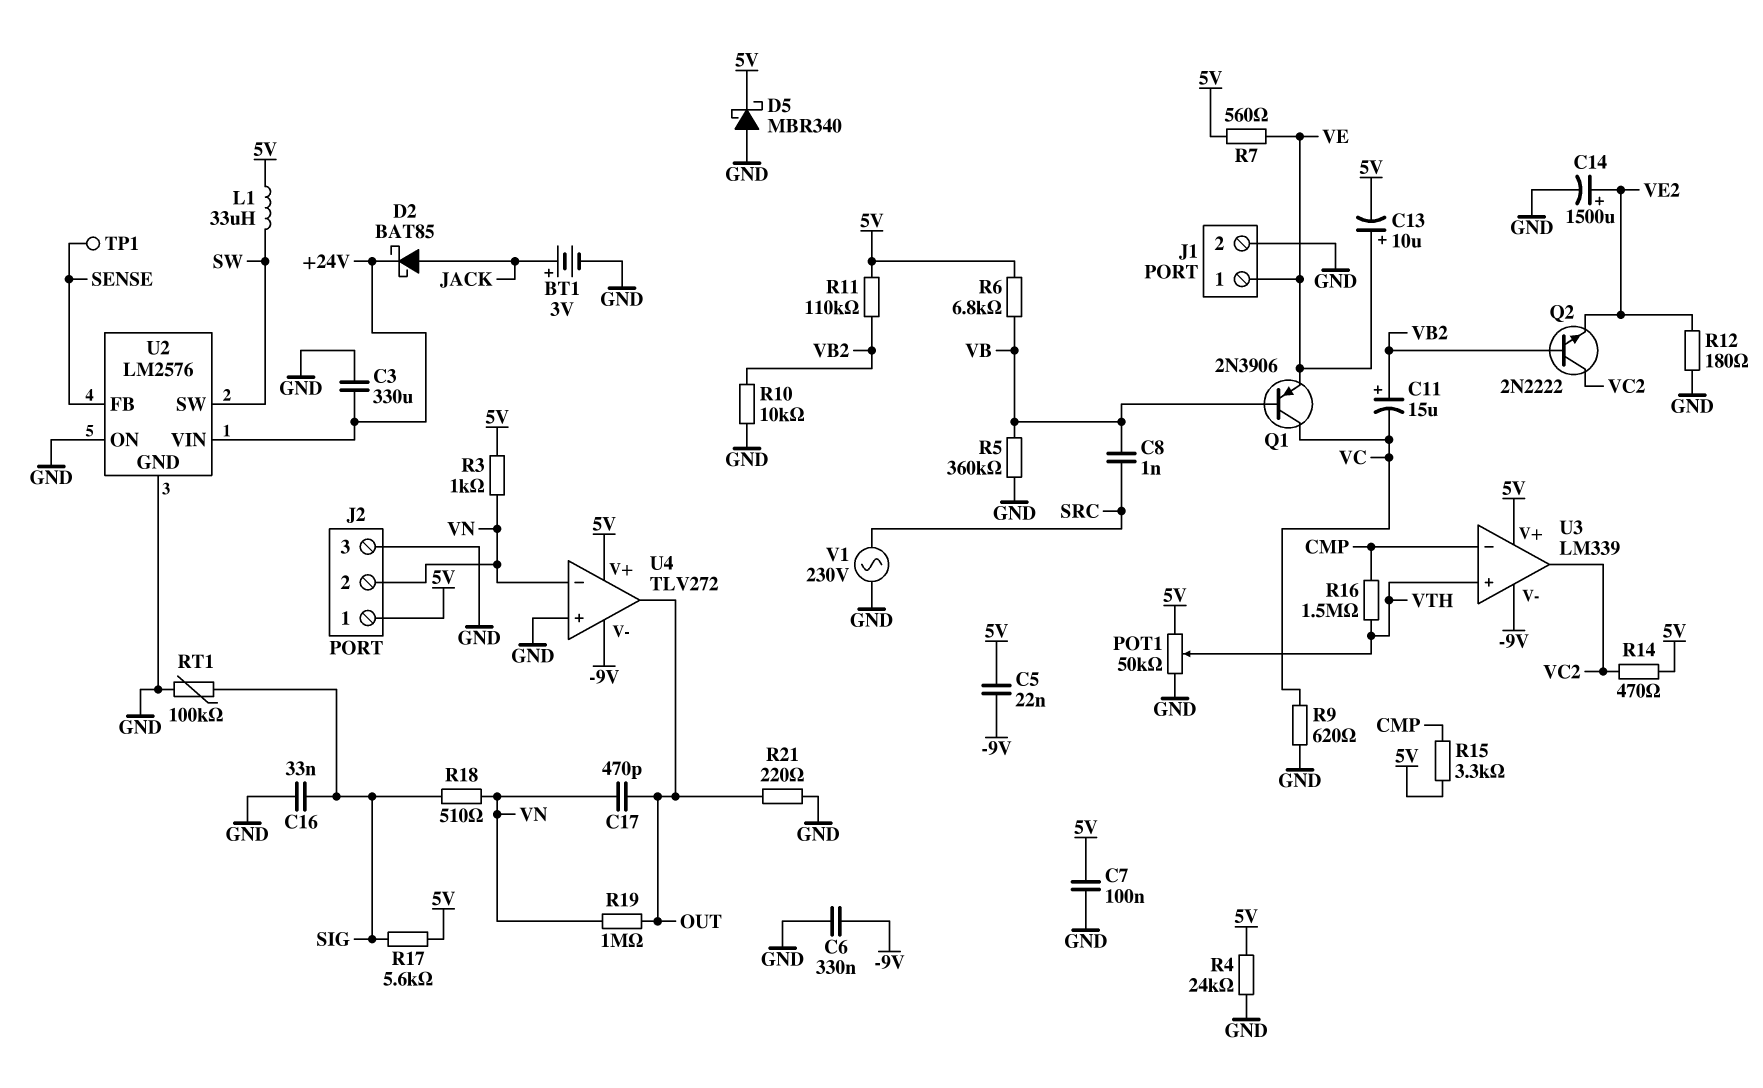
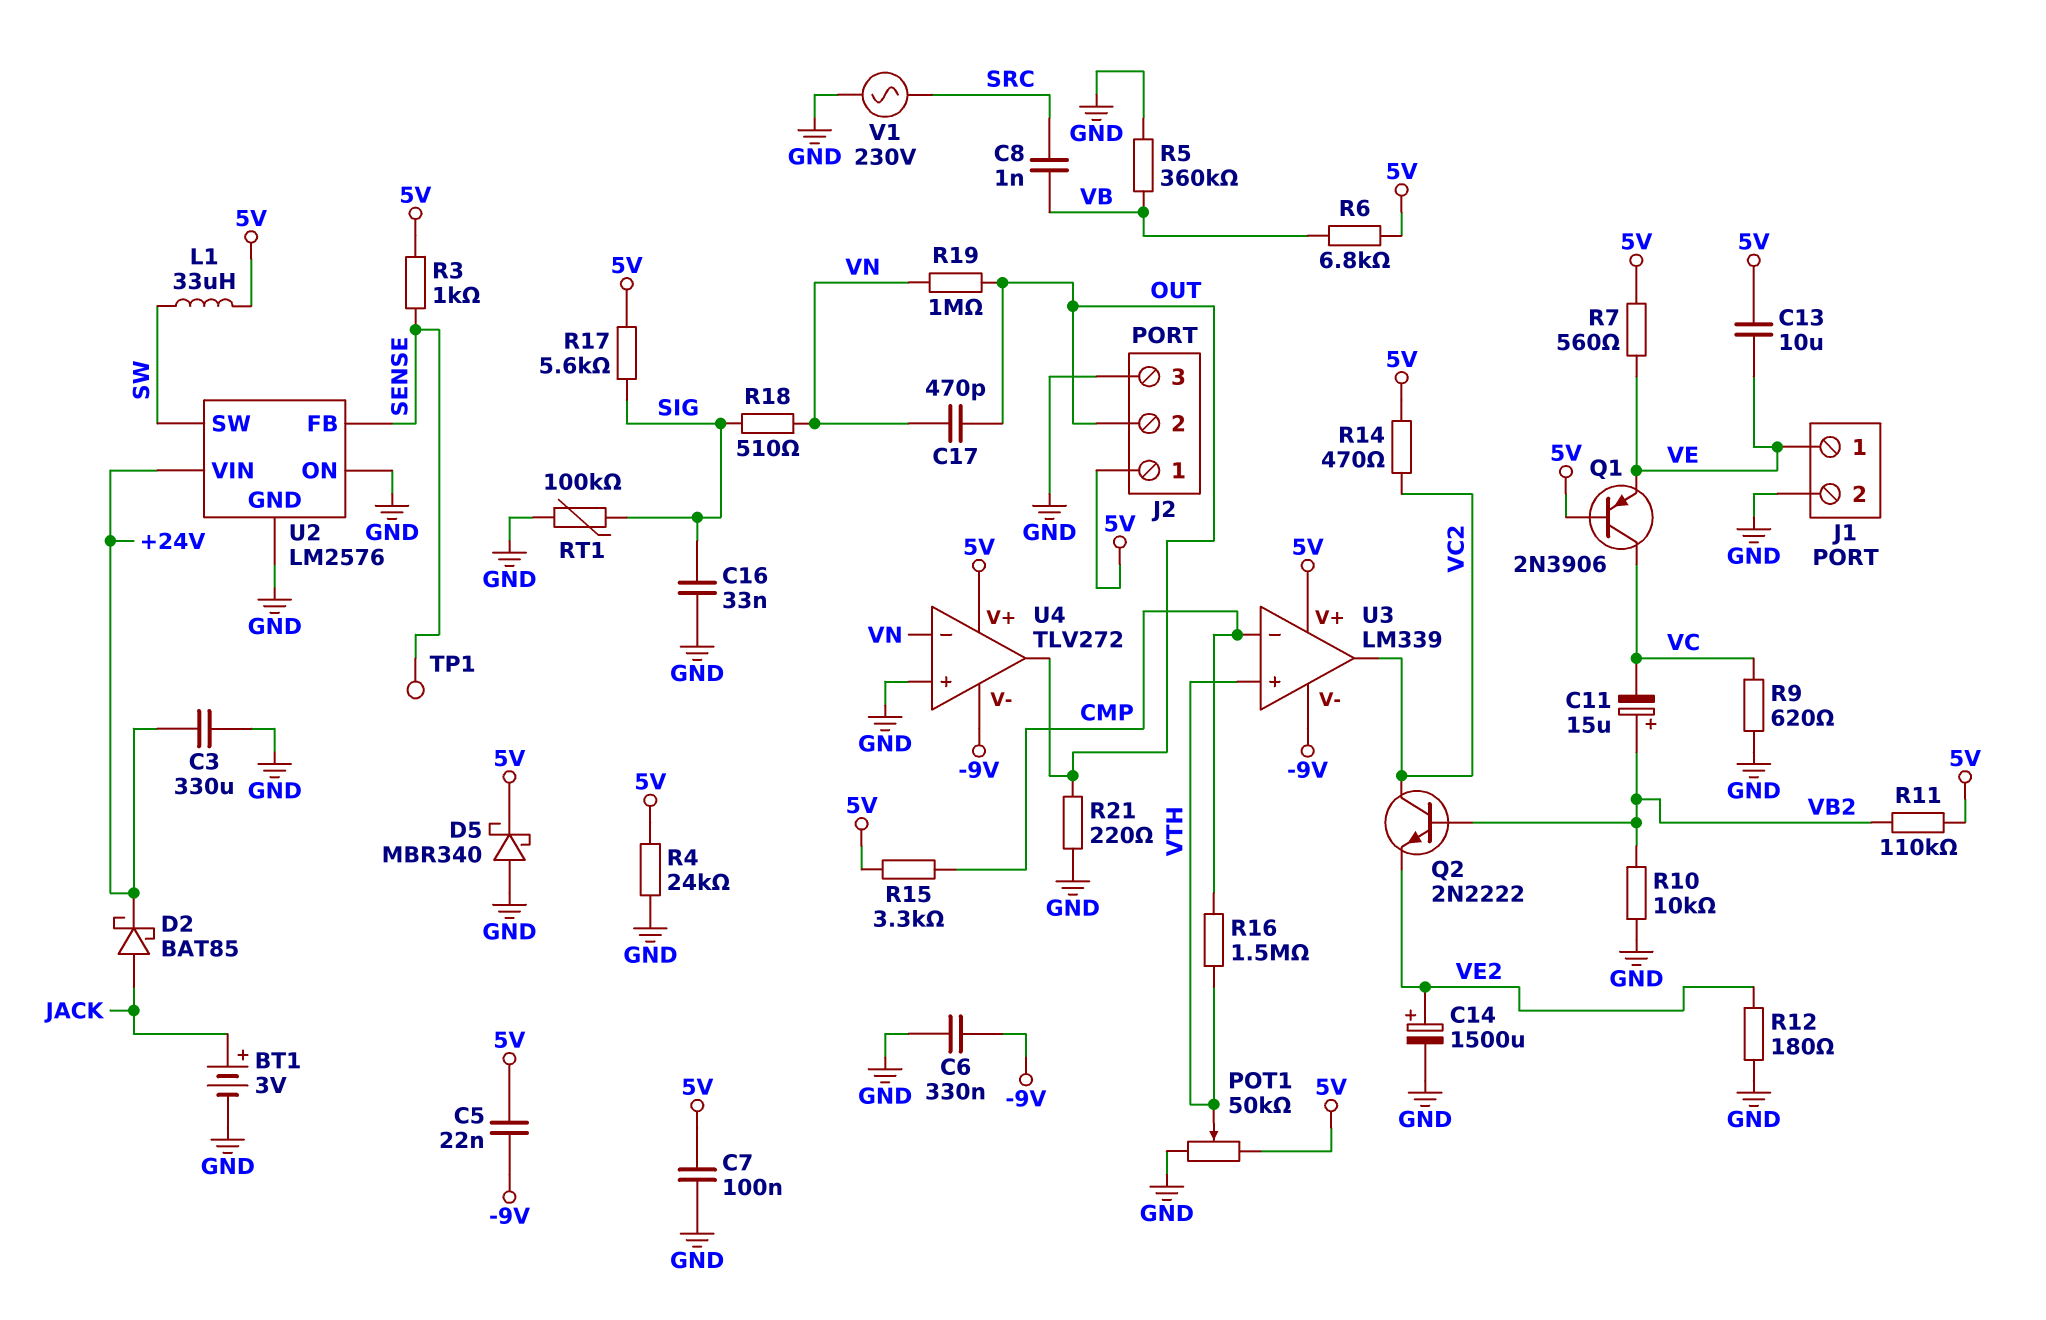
C13: 10uF (plus VE, minus 5V) -> 10uF (5V, VE)
J2 pin 2: VN -> OUT
Q1: PNP 2N3906 (B VB, C VC, E VE) -> PNP 2N3906 (B 5V, C VC, E VE)
R3: 1k (5V, VN) -> 1k (5V, SENSE)

